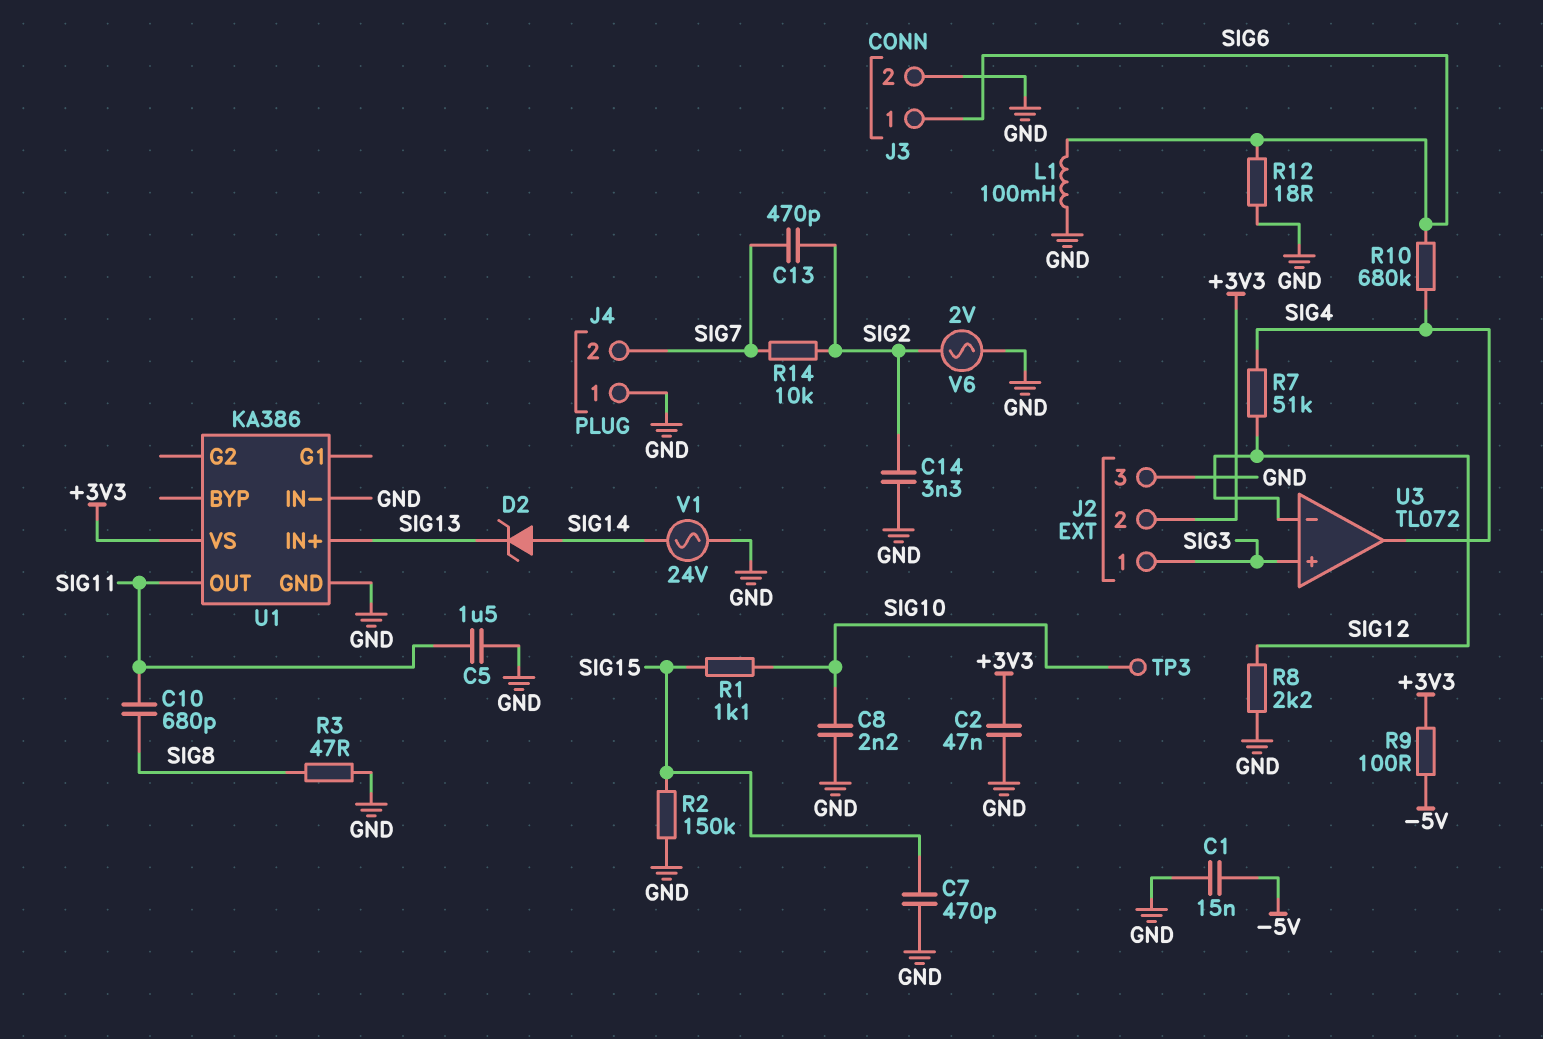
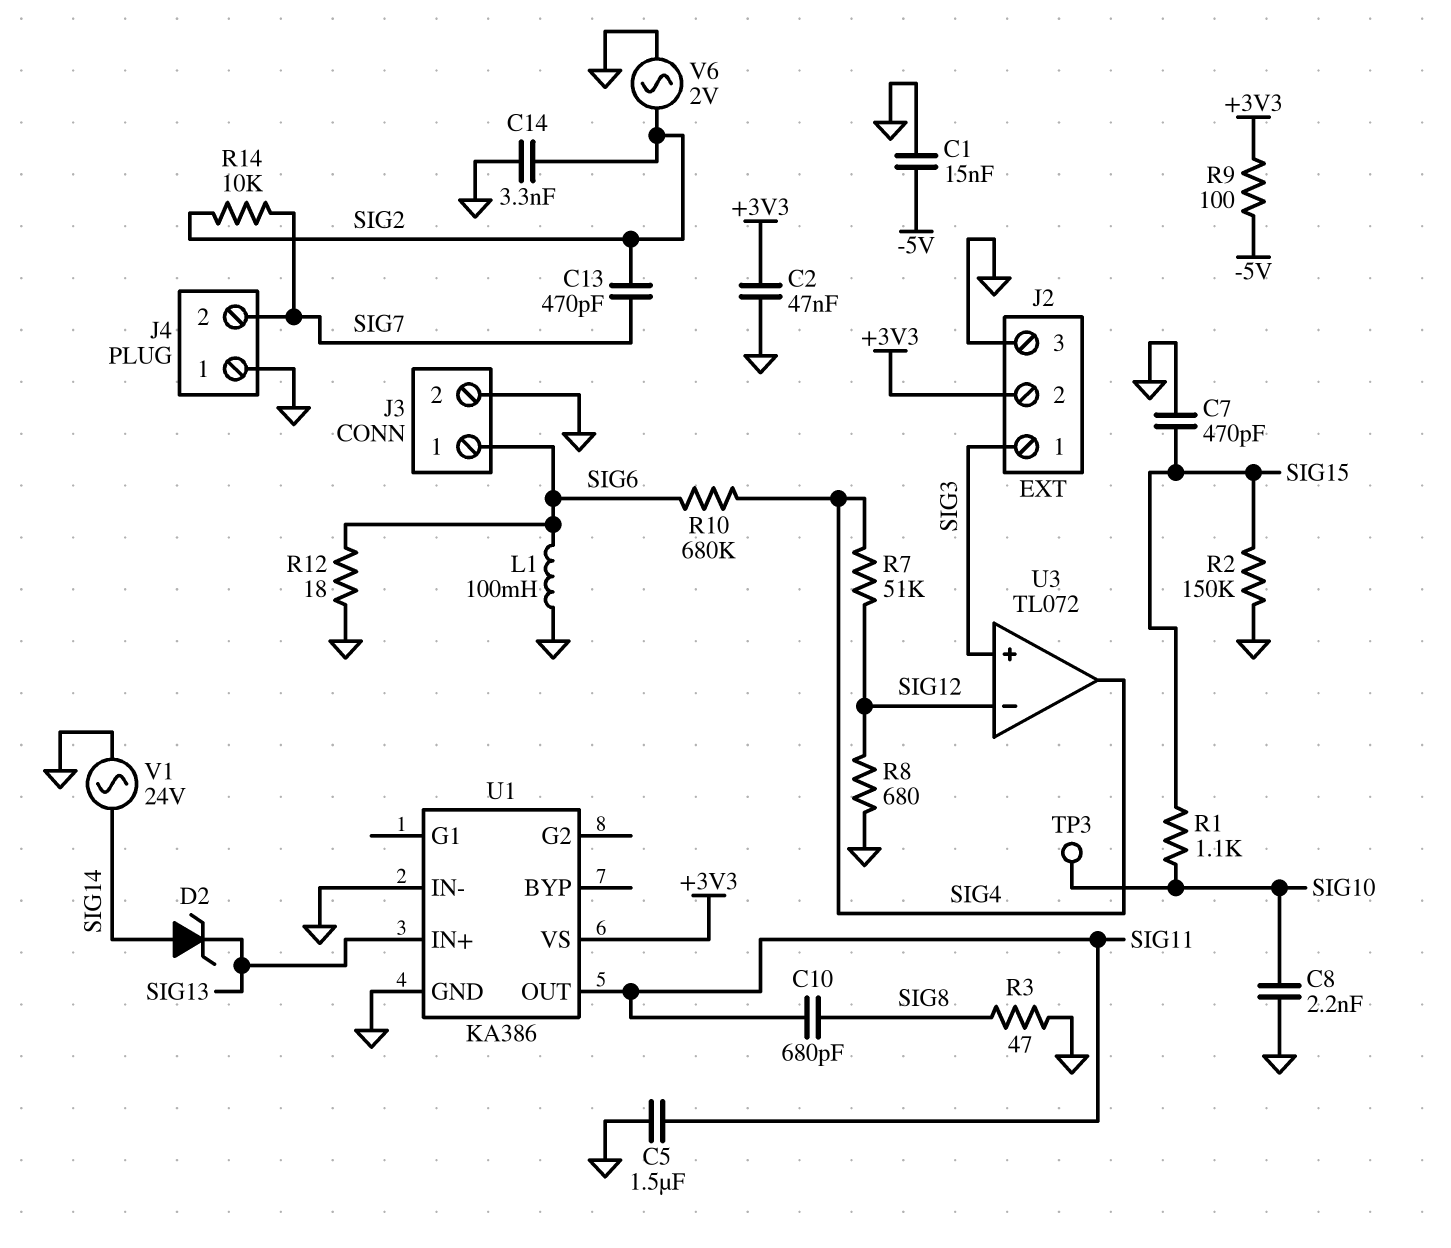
R8: 2.2k (GND, SIG12) -> 680 (GND, SIG12)

